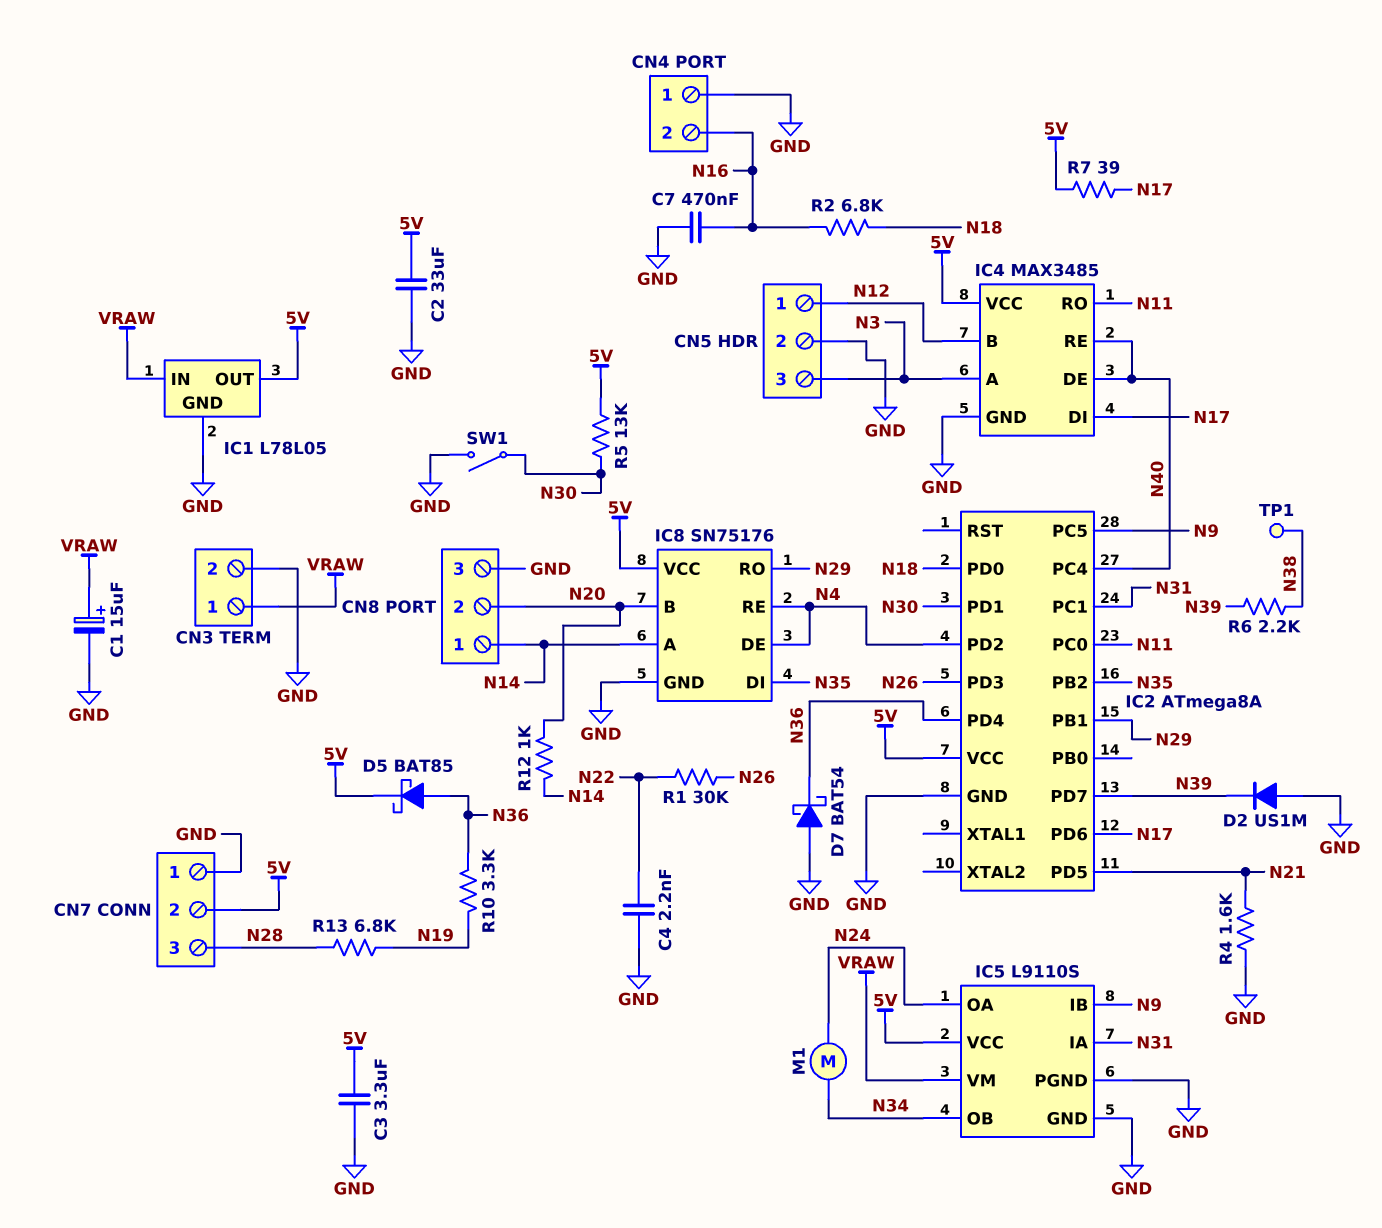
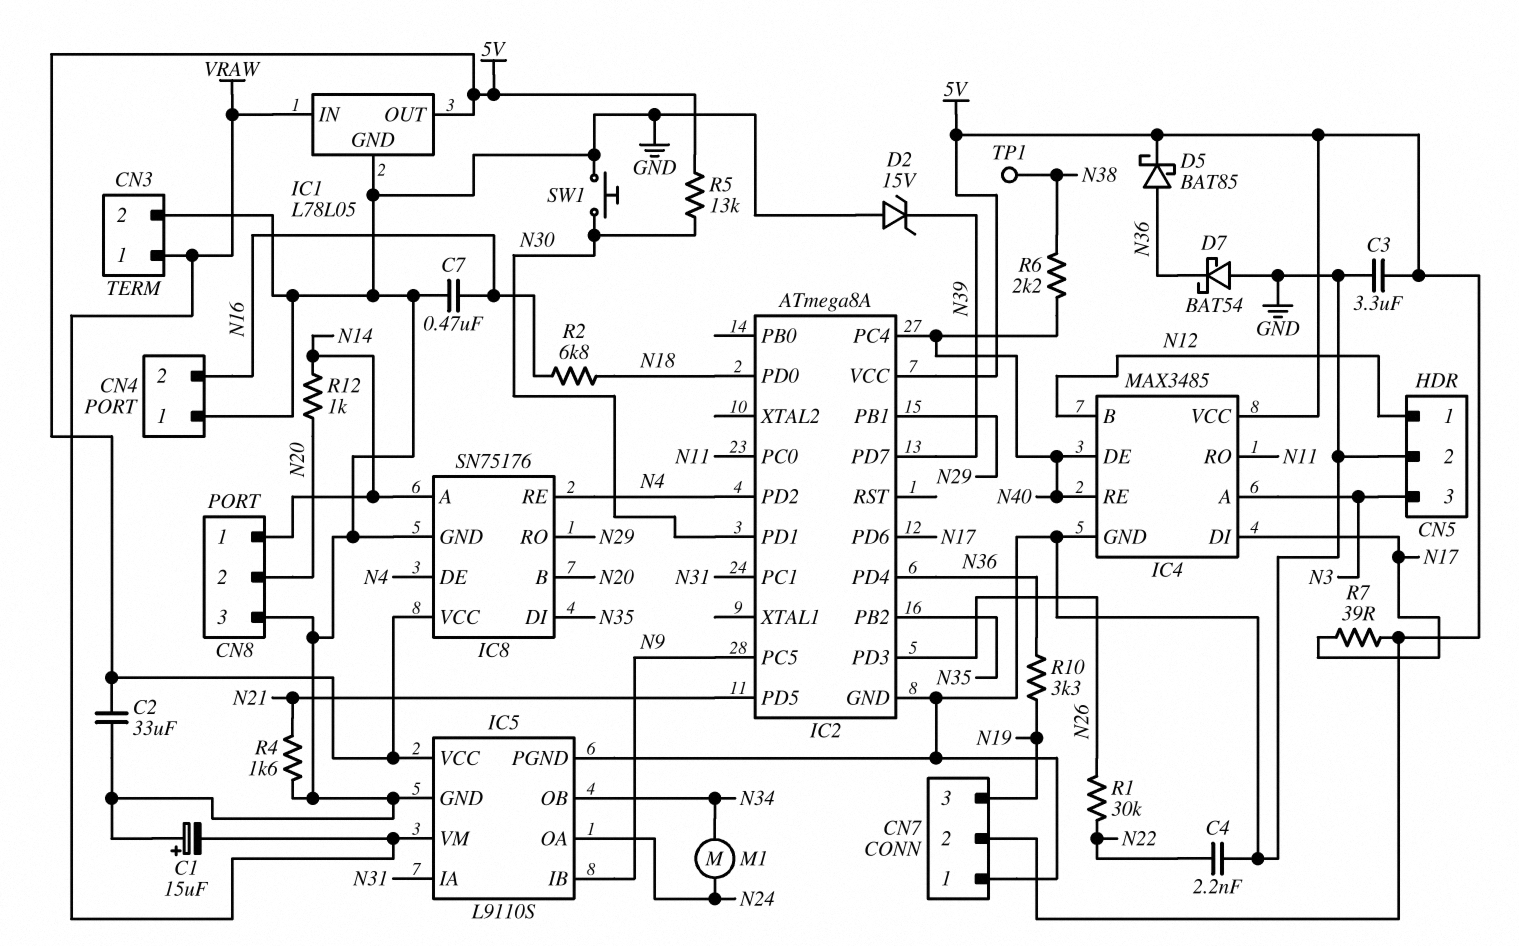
C1: 15uF (plus VRAW, minus GND) -> 15uF (plus GND, minus VRAW)
CN7 pin 3: N28 -> N19
D2: diode US1M (A GND, K N39) -> zener 15V (A GND, K N39)
R6: 2.2k (N38, N39) -> 2.2k (N38, N40)
R13: 6.8k (N19, N28) -> none
SW1: switch (GND, N30) -> button (GND, N30)

